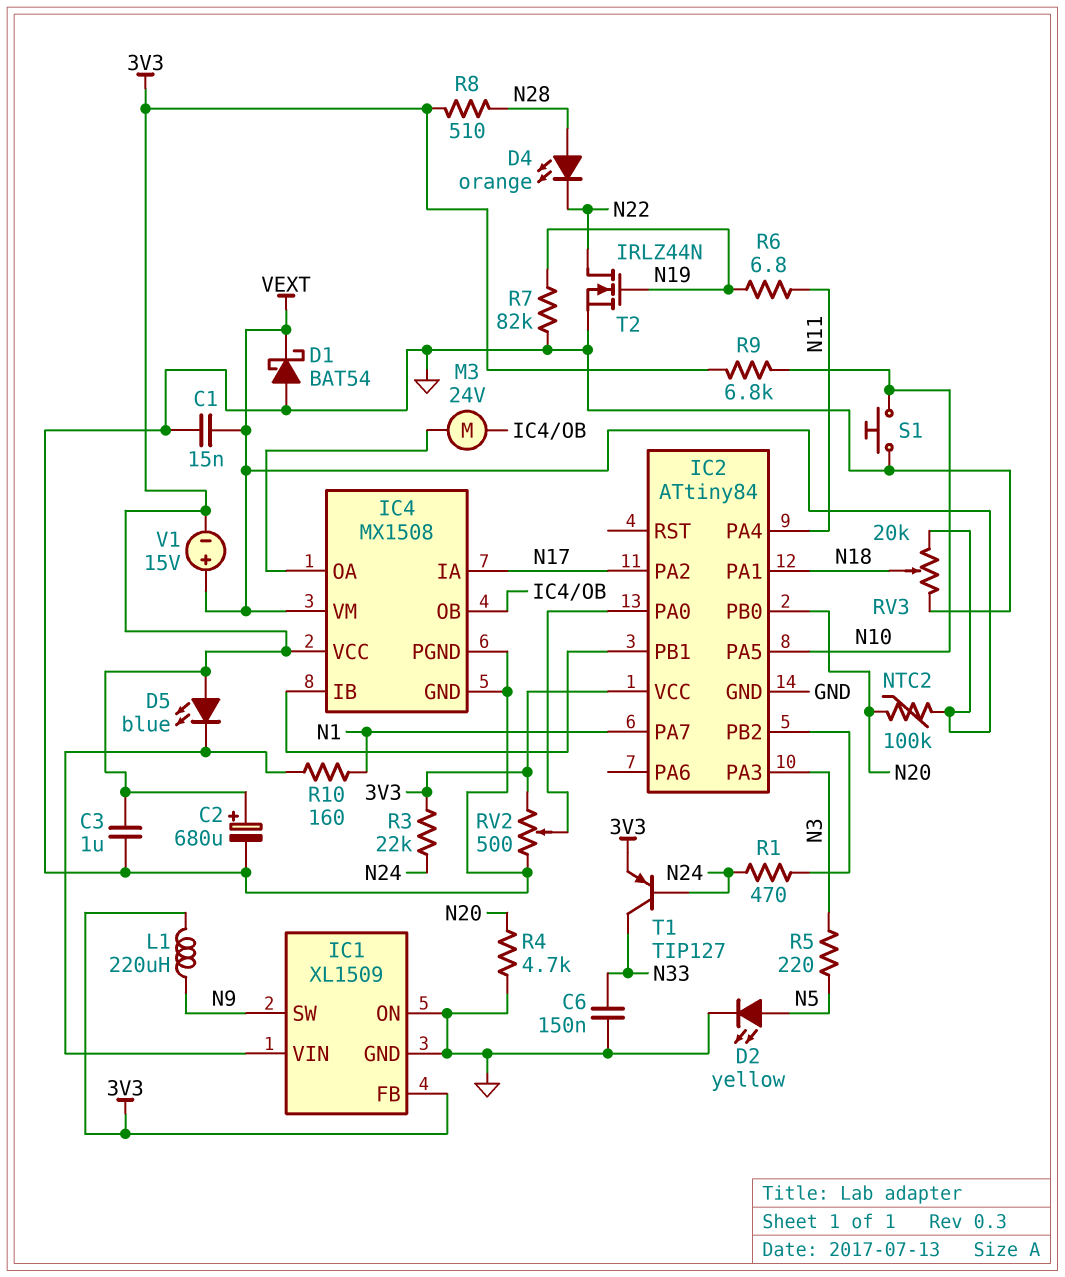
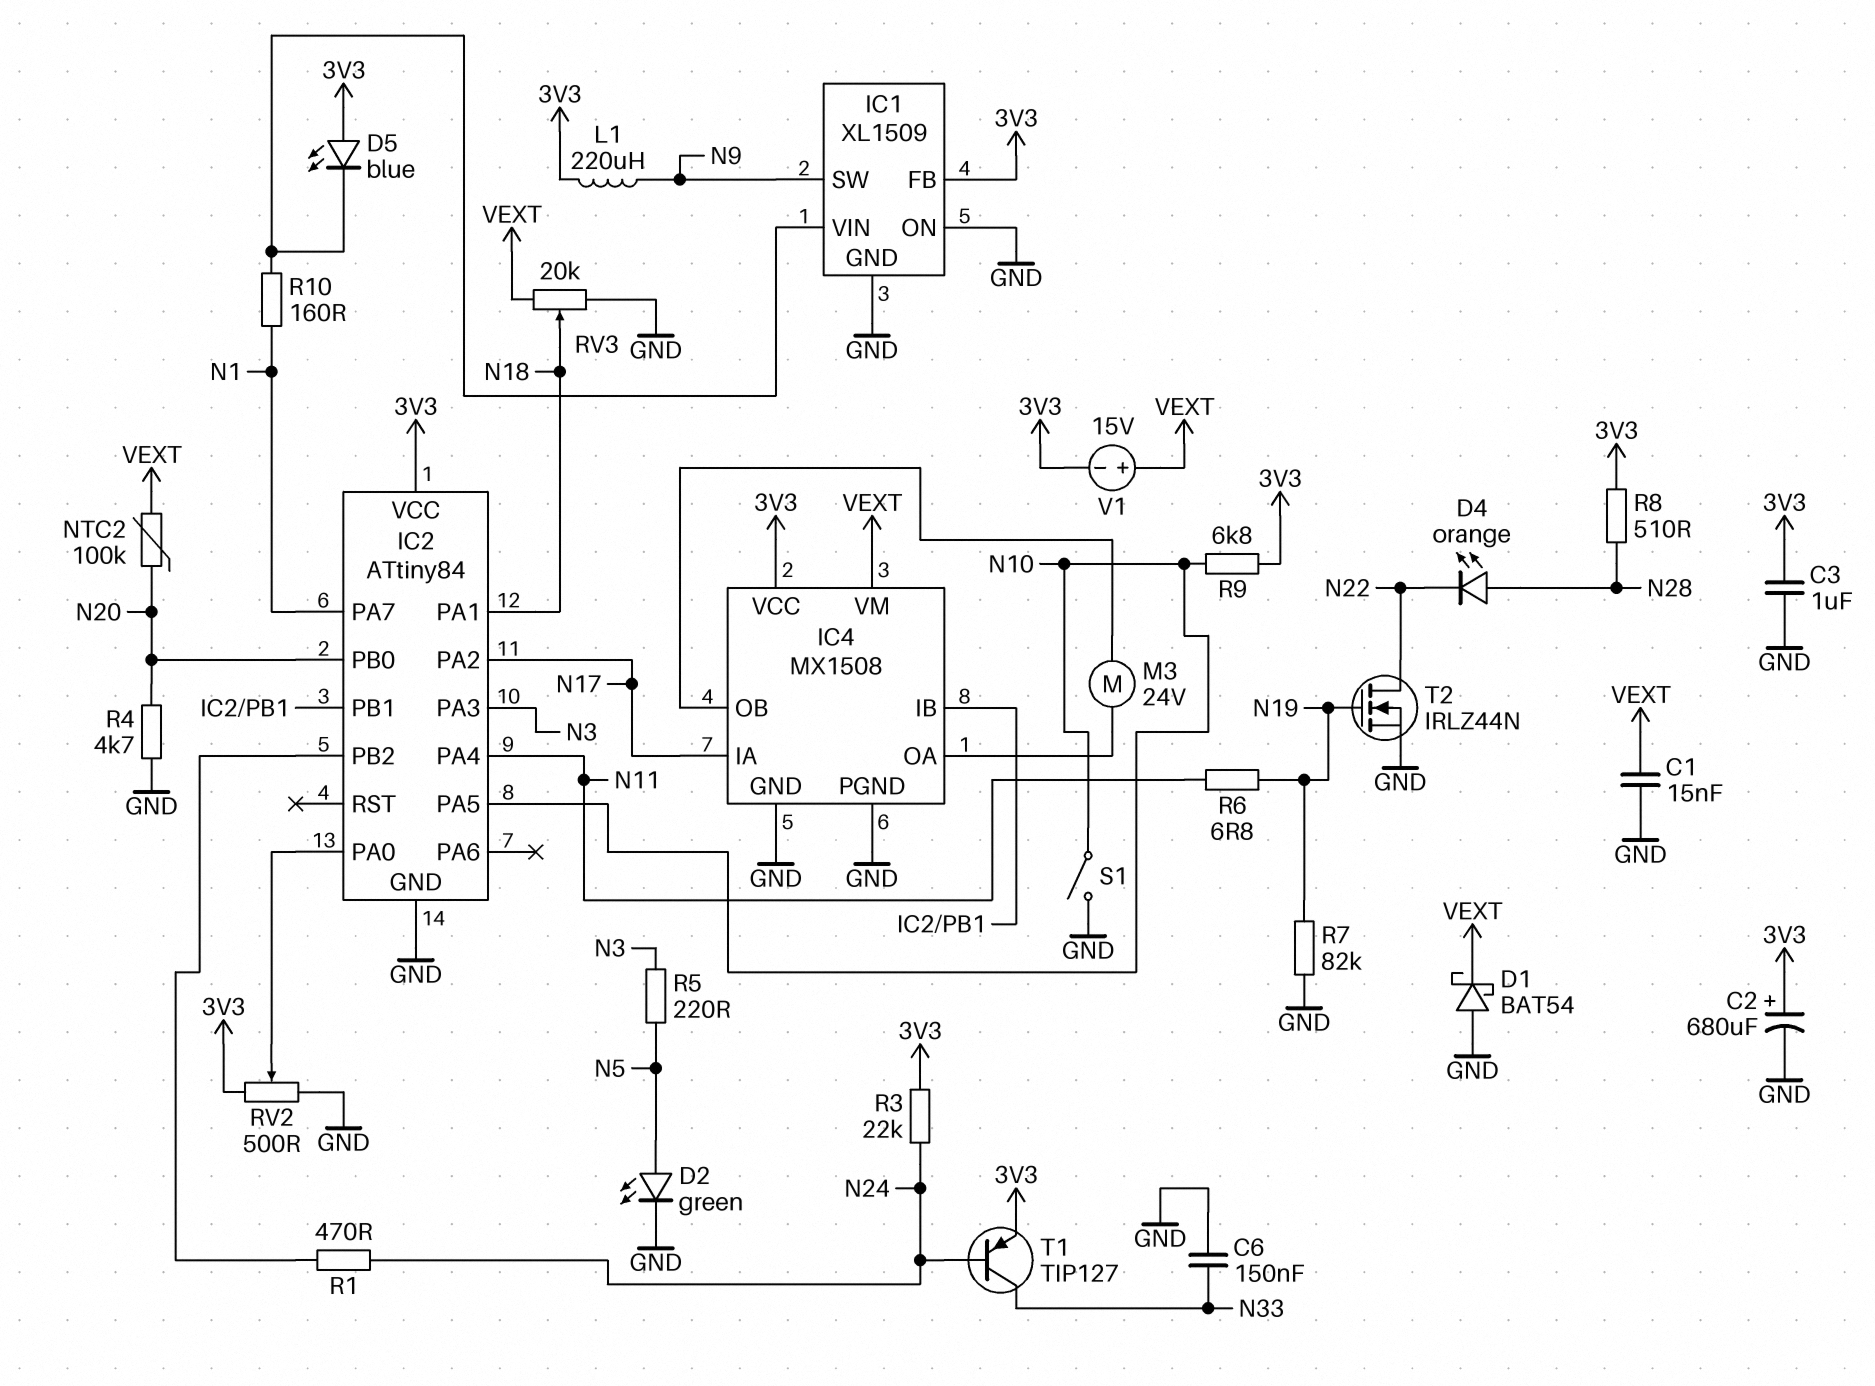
D2: LED yellow (A N5, K GND) -> LED green (A N5, K GND)
S1: button (GND, N10) -> switch (GND, N10)

